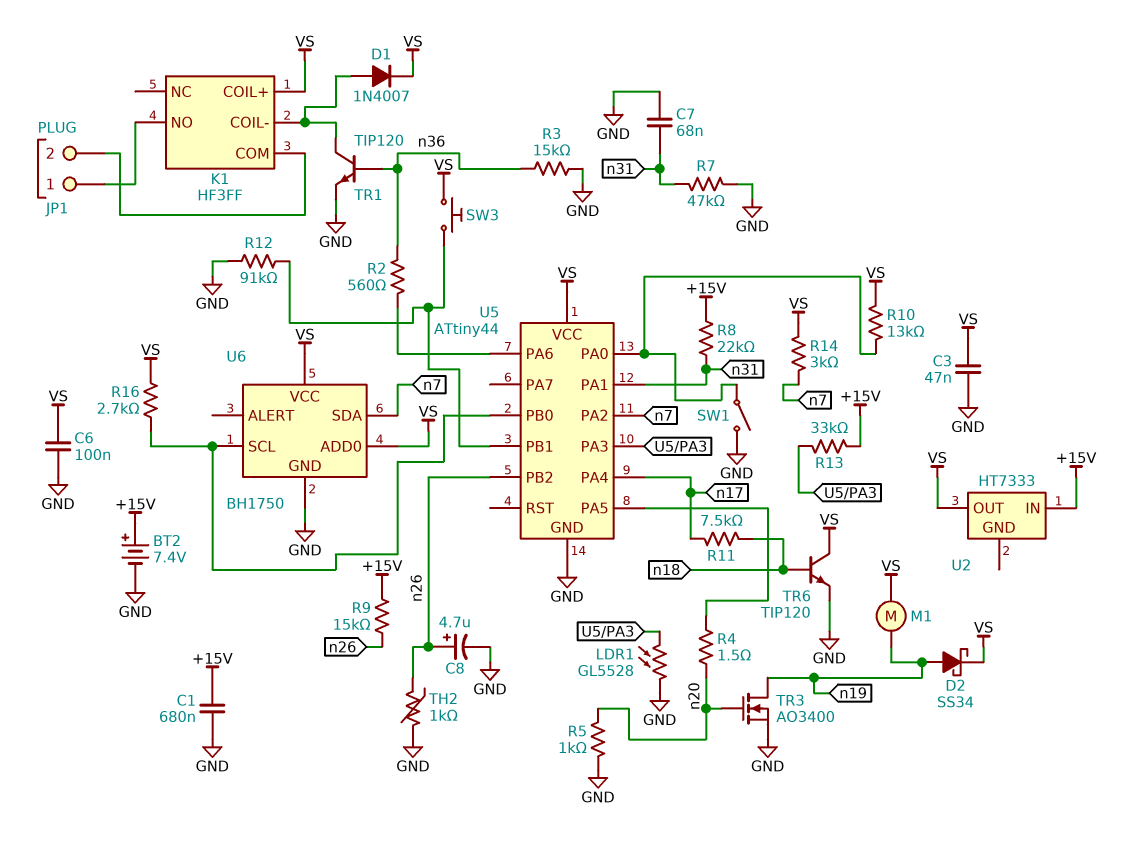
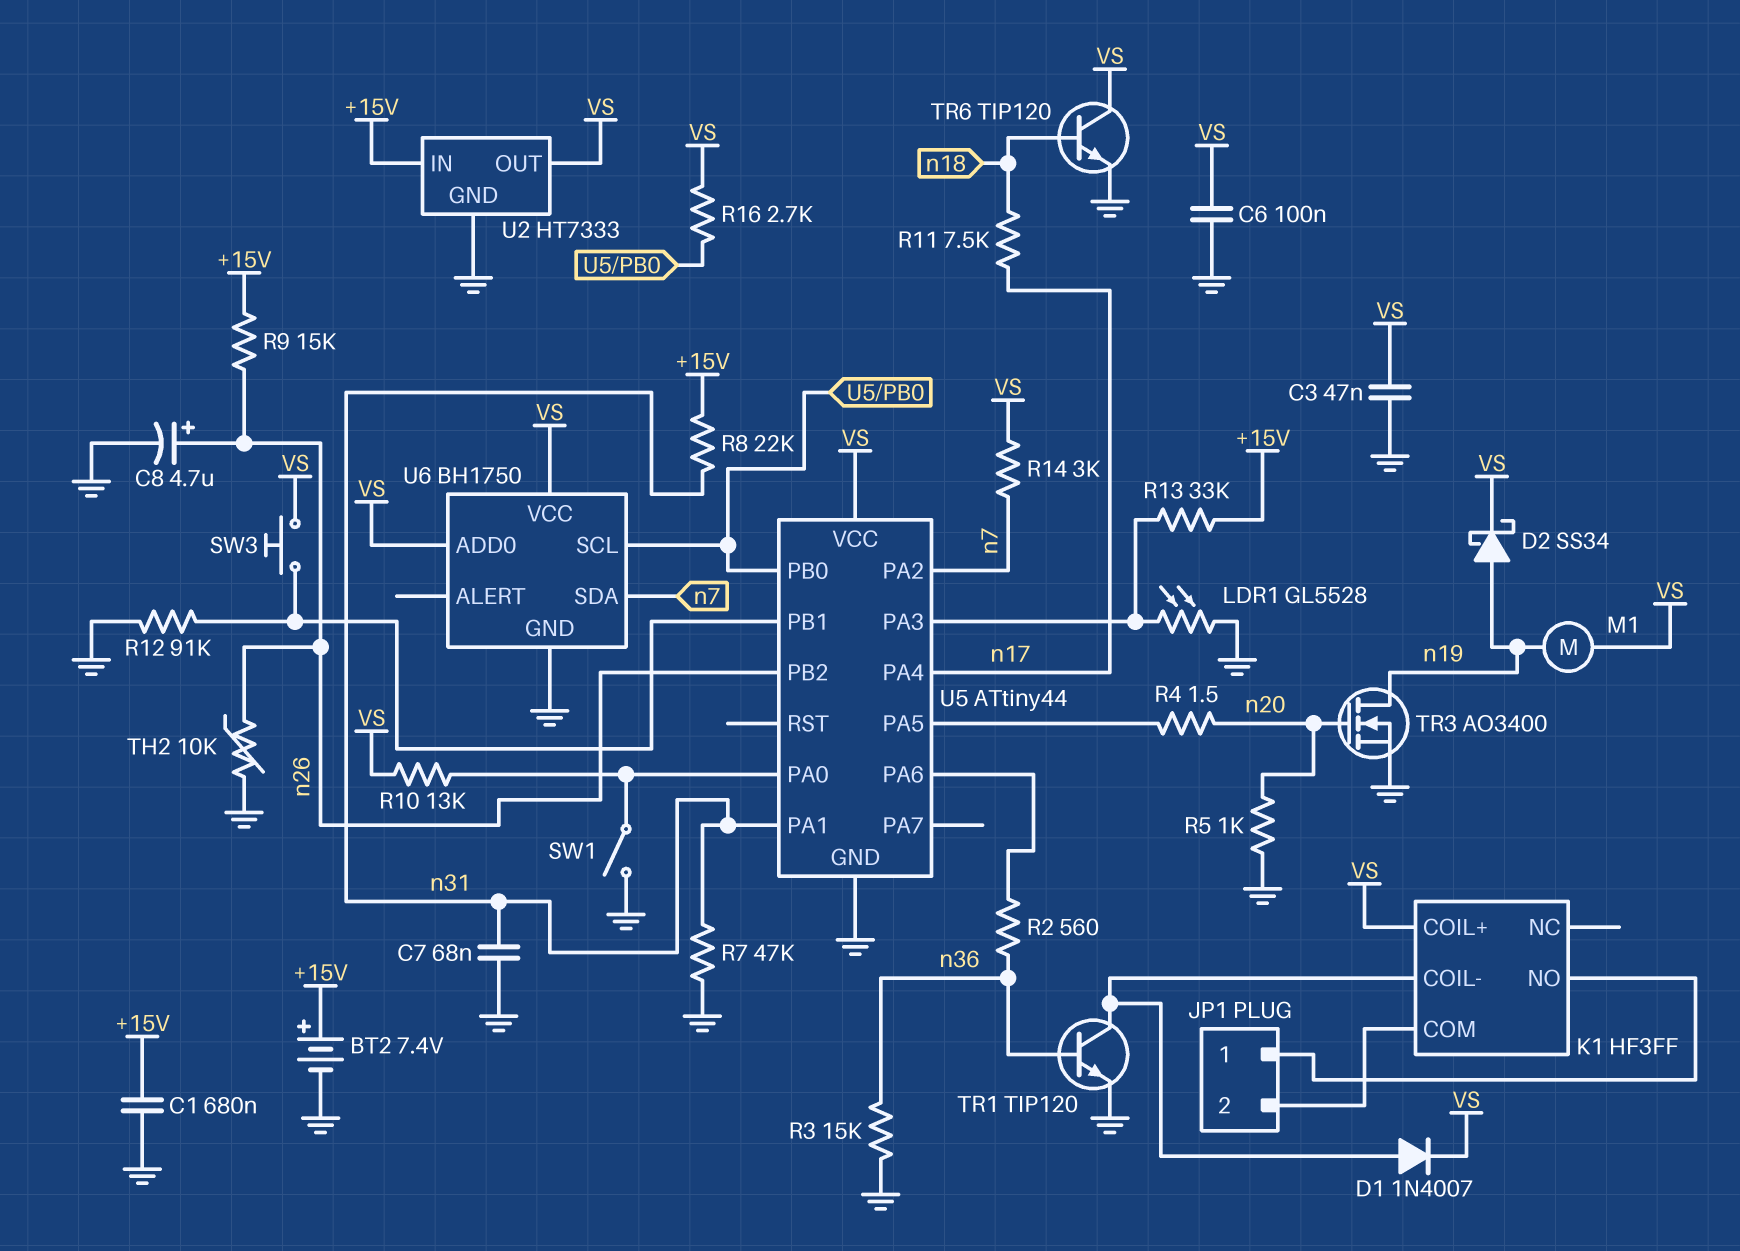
TH2: 1k (GND, n26) -> 10k (GND, n26)
U2 pin GND: none -> GND

